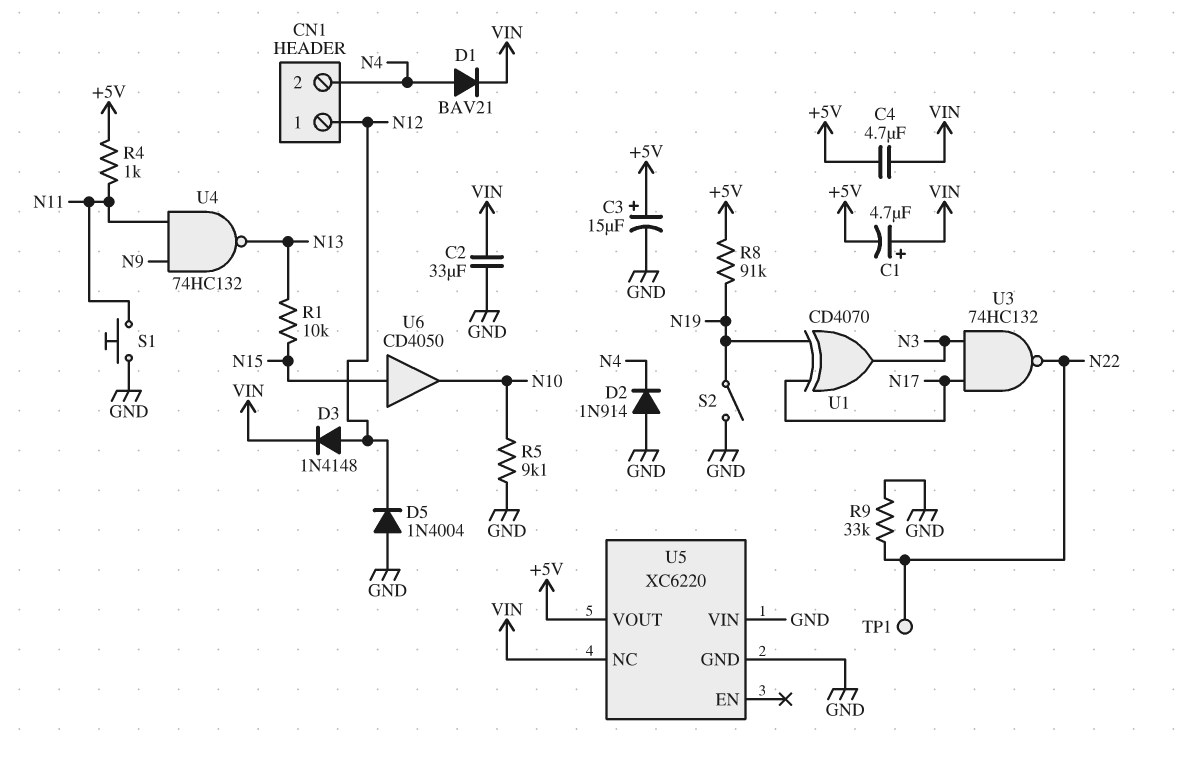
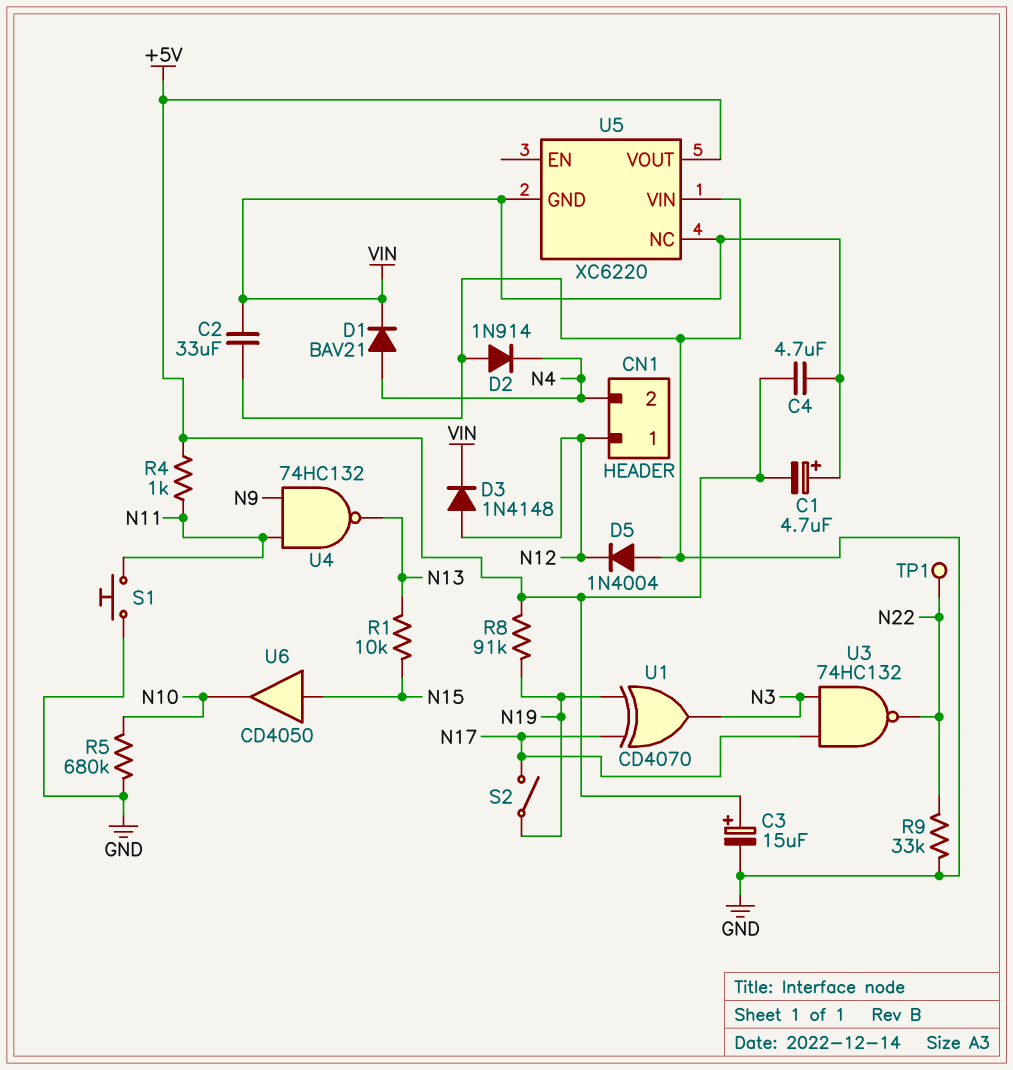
R5: 9.1k (GND, N10) -> 680k (GND, N10)
S2: switch (GND, N19) -> switch (N17, N19)
U5 pin GND: GND -> VIN

